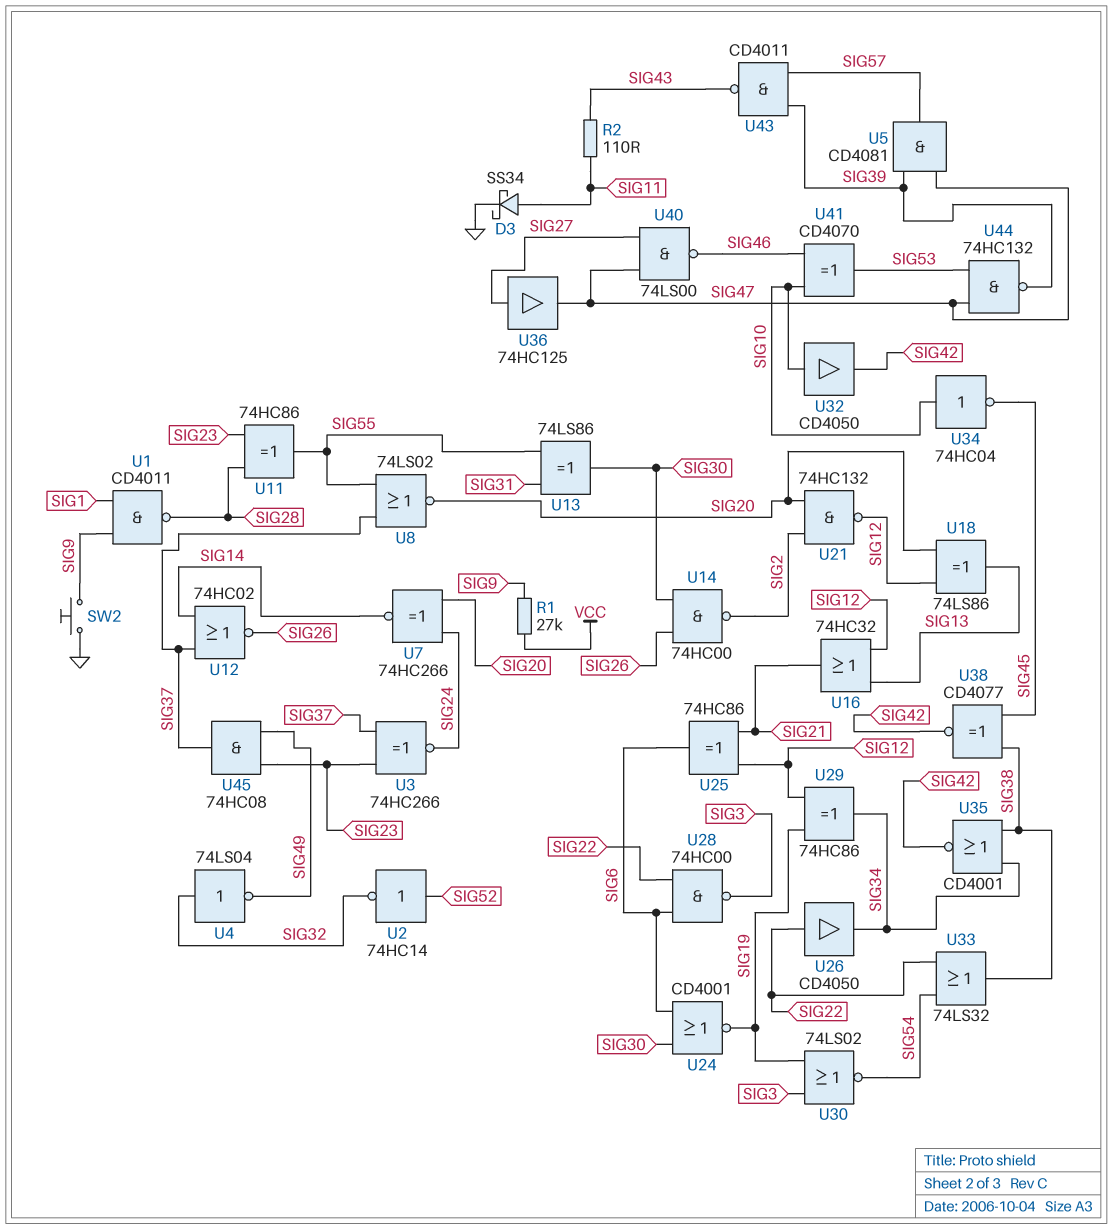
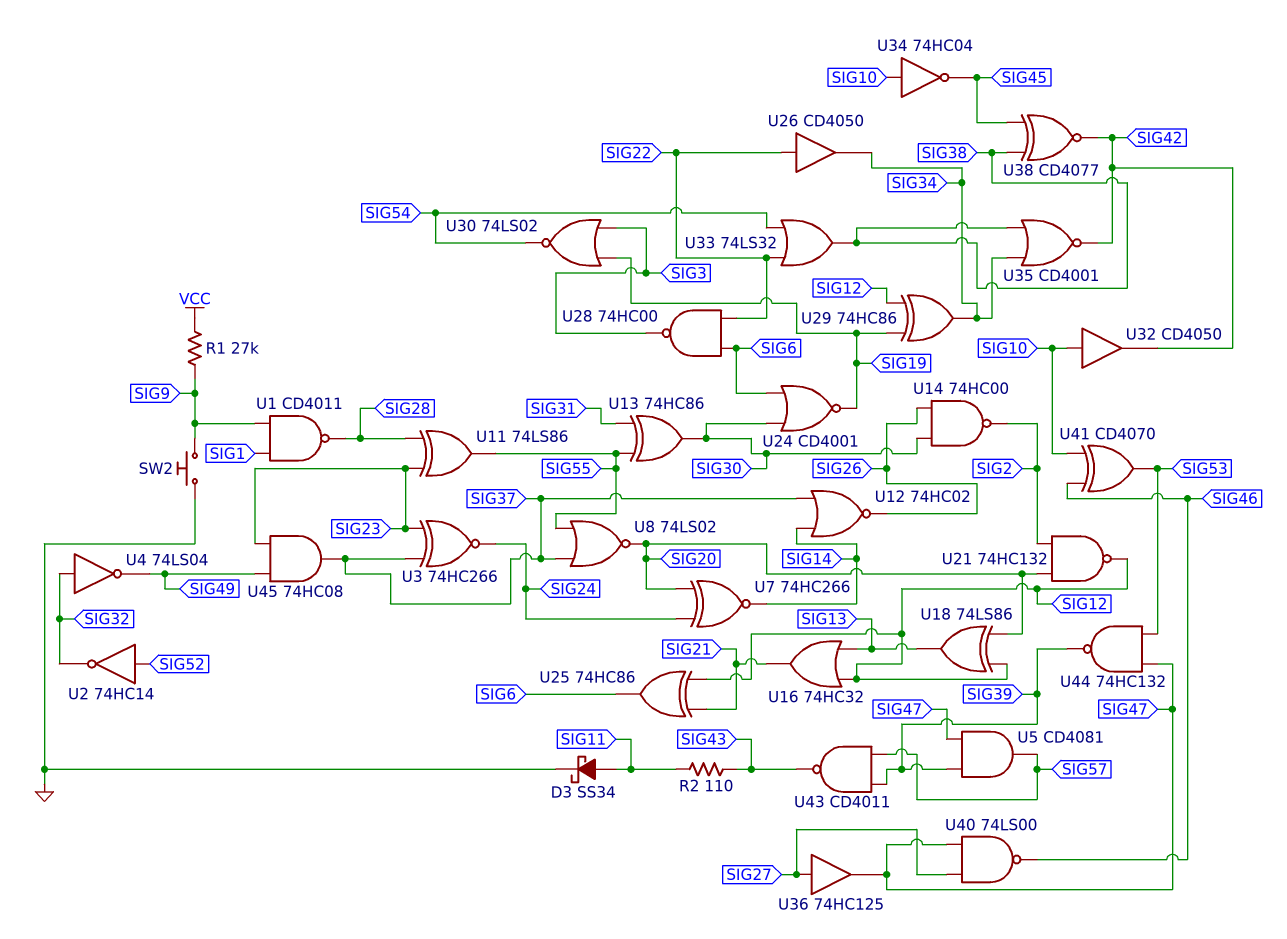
U11: XOR 74HC86 (in SIG23, in SIG28, out SIG55) -> XOR 74LS86 (in SIG23, in SIG28, out SIG55)
U13: XOR 74LS86 (in SIG31, in SIG55, out SIG30) -> XOR 74HC86 (in SIG31, in SIG55, out SIG30)

